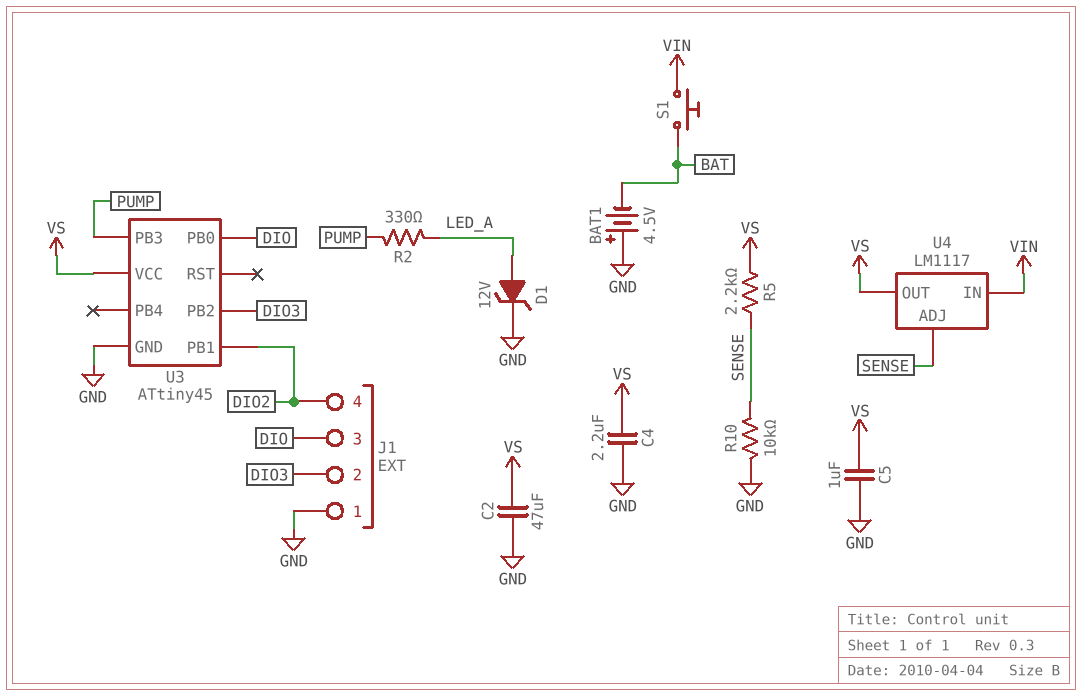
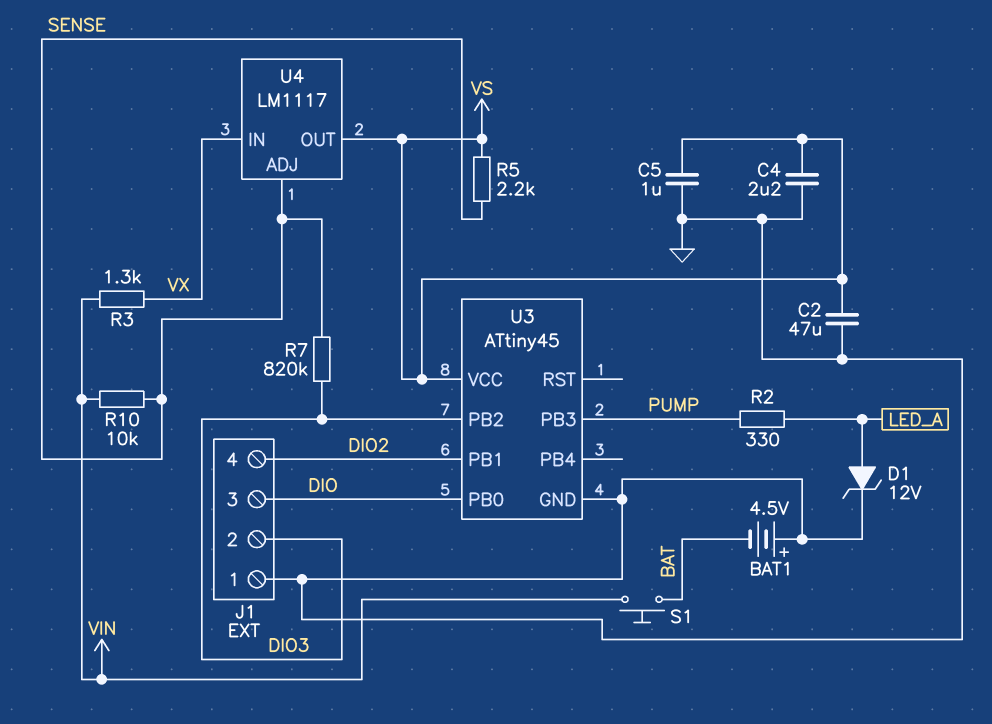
R3: none -> 1.3k (VIN, VX)
R7: none -> 820k (DIO3, SENSE)
R10: 10k (GND, SENSE) -> 10k (SENSE, VIN)
U4 pin IN: VIN -> VX

